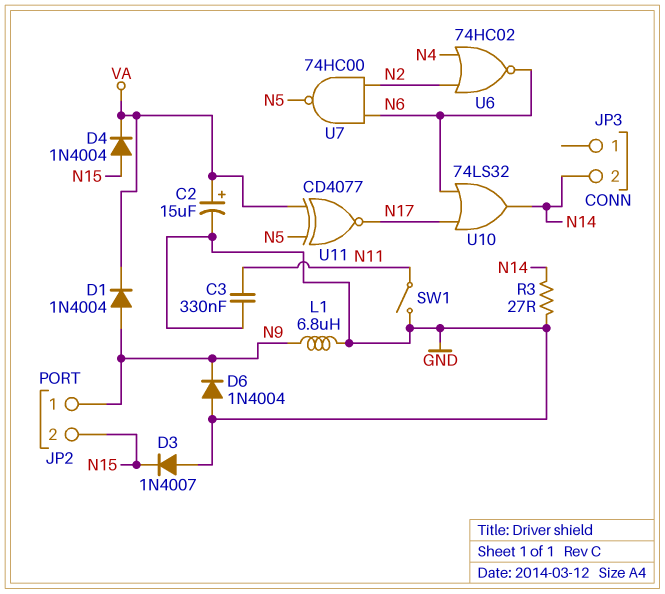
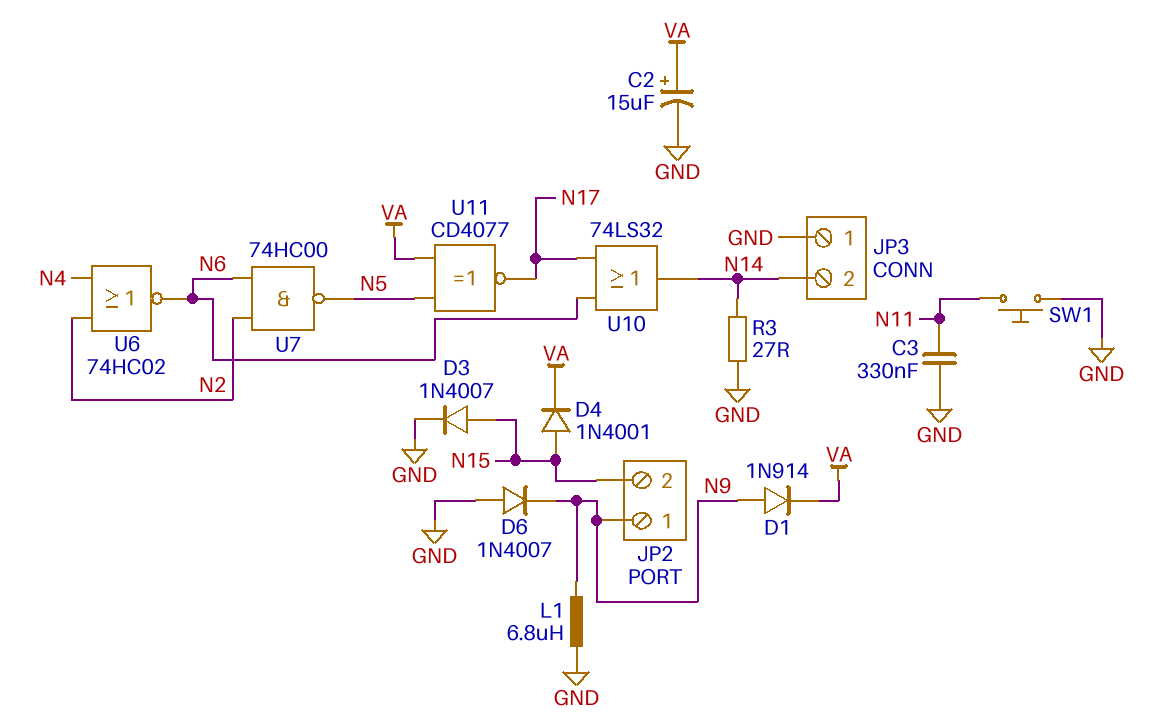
D1: diode 1N4004 (A N9, K VA) -> diode 1N914 (A N9, K VA)
D3: diode 1N4007 (A GND, K N15) -> diode 1N4007 (A N15, K GND)
D4: diode 1N4004 (A N15, K VA) -> diode 1N4001 (A N15, K VA)
D6: diode 1N4004 (A GND, K N9) -> diode 1N4007 (A GND, K N9)
JP3 pin 1: none -> GND
SW1: switch (GND, N11) -> button (GND, N11)

